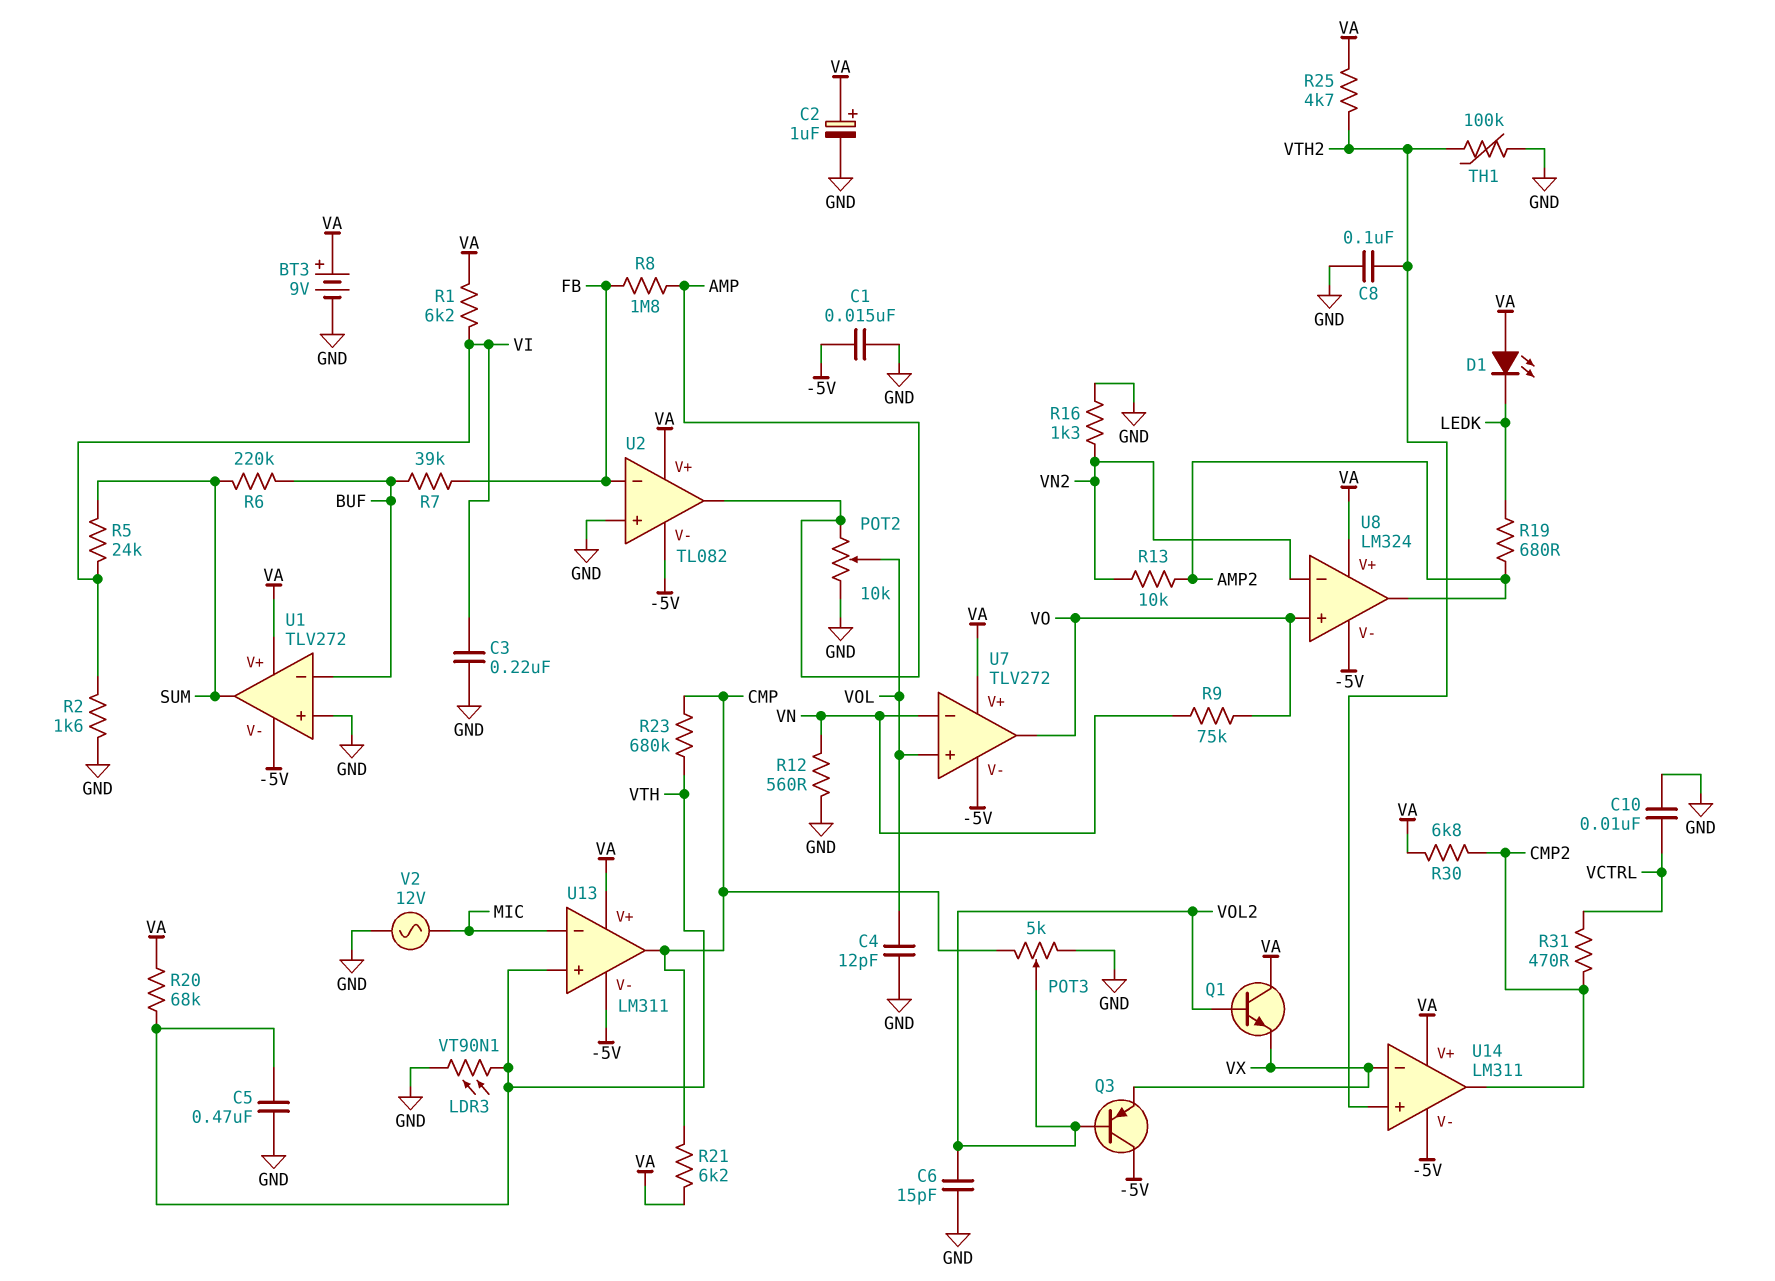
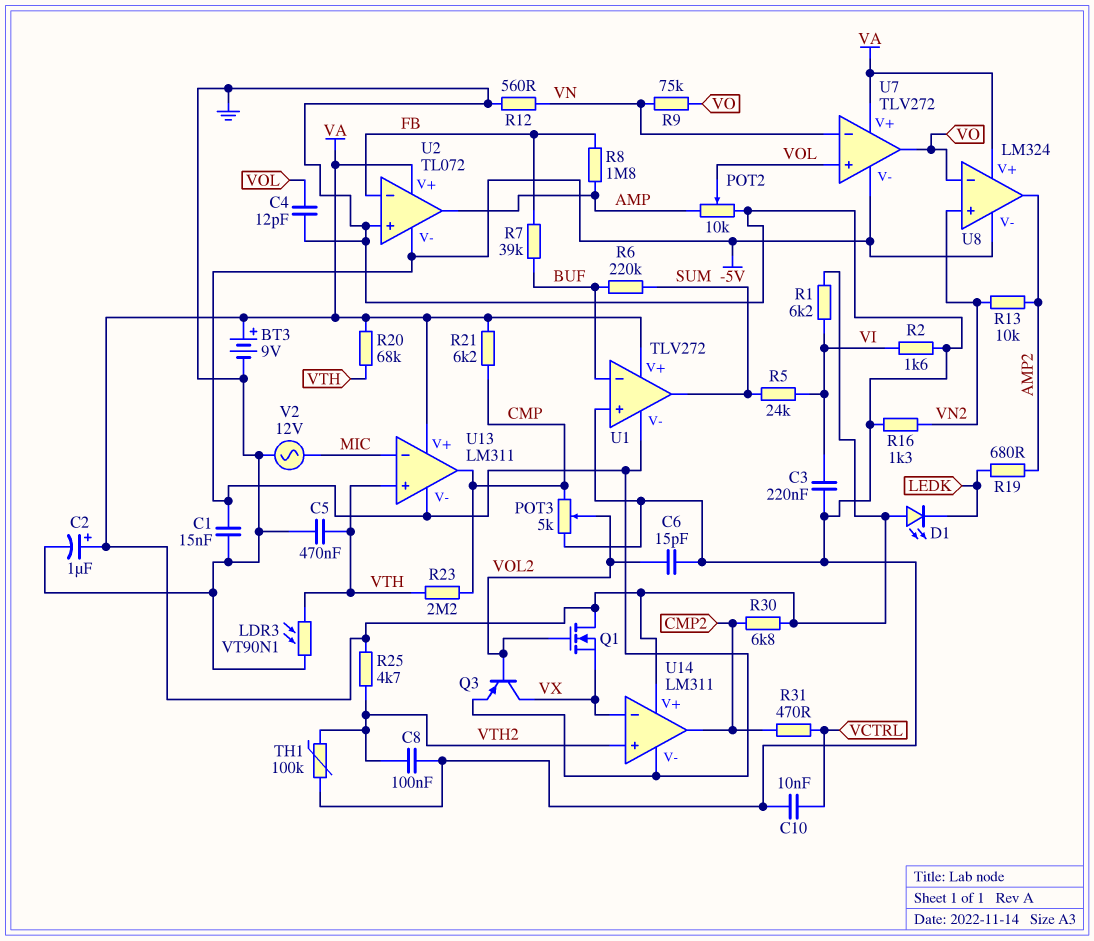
Q1: NPN (B VOL2, C VA, E VX) -> NMOS (G VOL2, D VA, S VX)
Q3: PNP (B VOL2, C -5V, E VX) -> PNP (B VOL2, C VX, E -5V)
R23: 680k (CMP, VTH) -> 2.2M (CMP, VTH)
U2: TL082 -> TL072
U8 pin in+: VO -> VN2
U8 pin in-: VN2 -> VO

